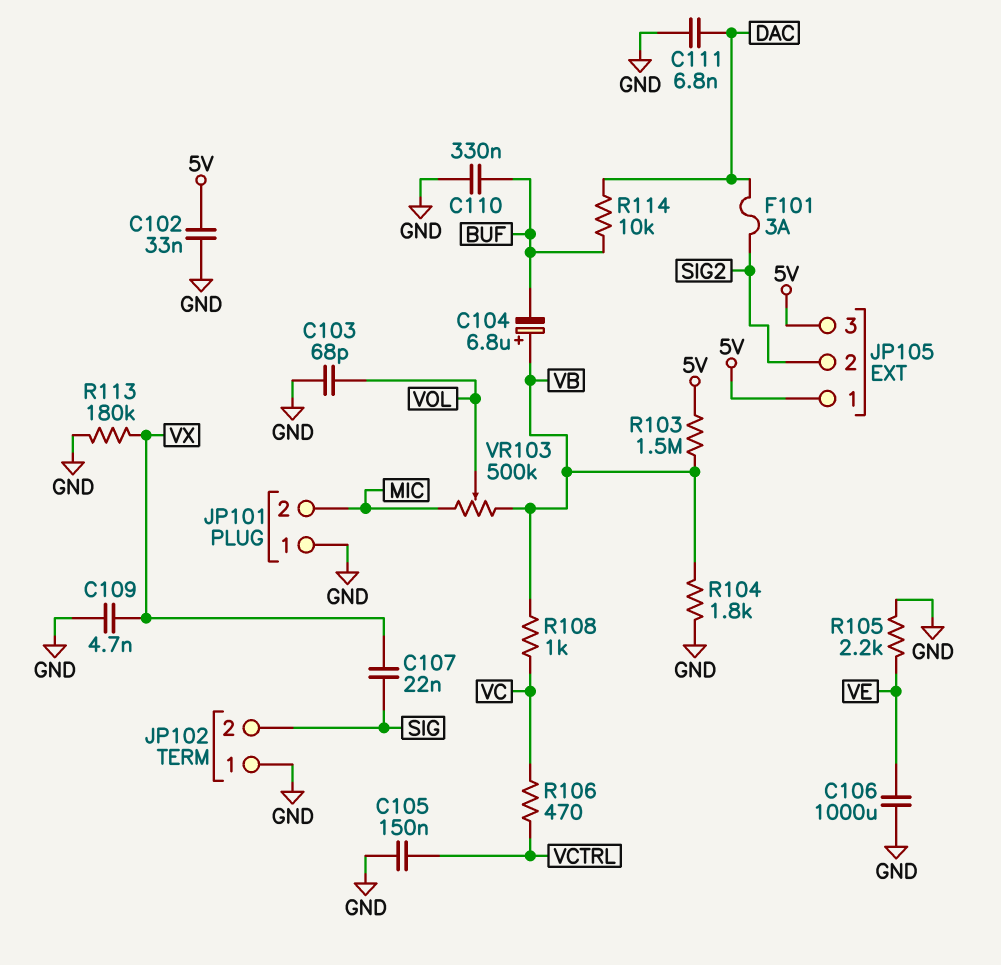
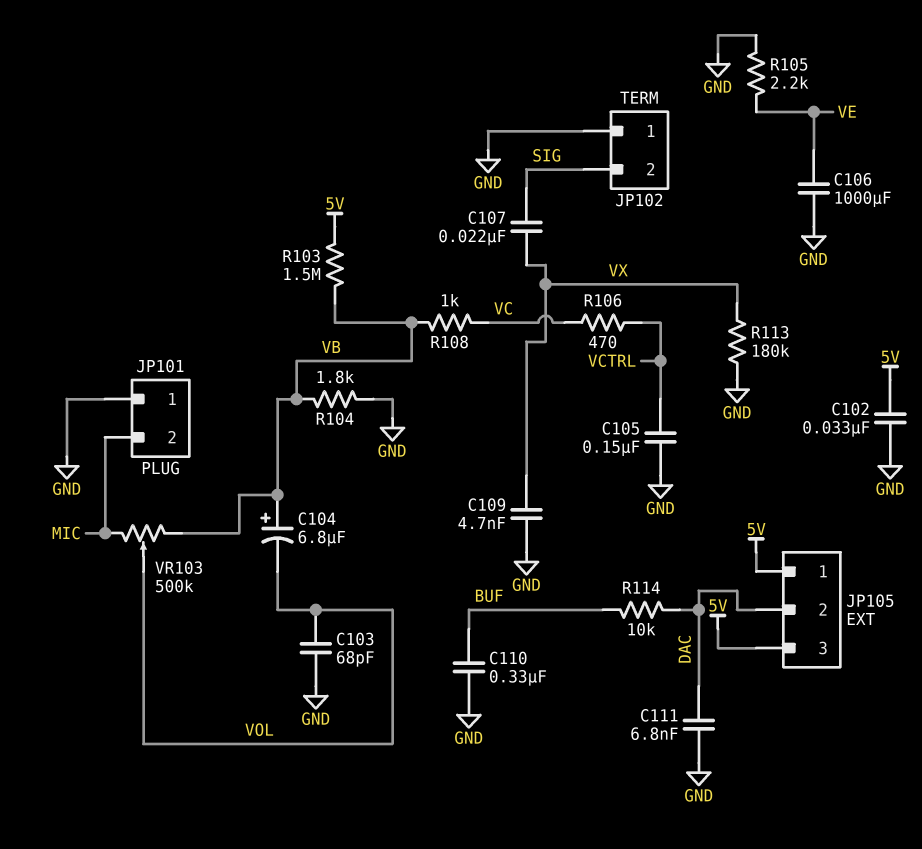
C104: 6.8uF (plus VB, minus BUF) -> 6.8uF (plus VB, minus VOL)
F101: 3A (DAC, SIG2) -> none
JP105 pin 2: SIG2 -> DAC

